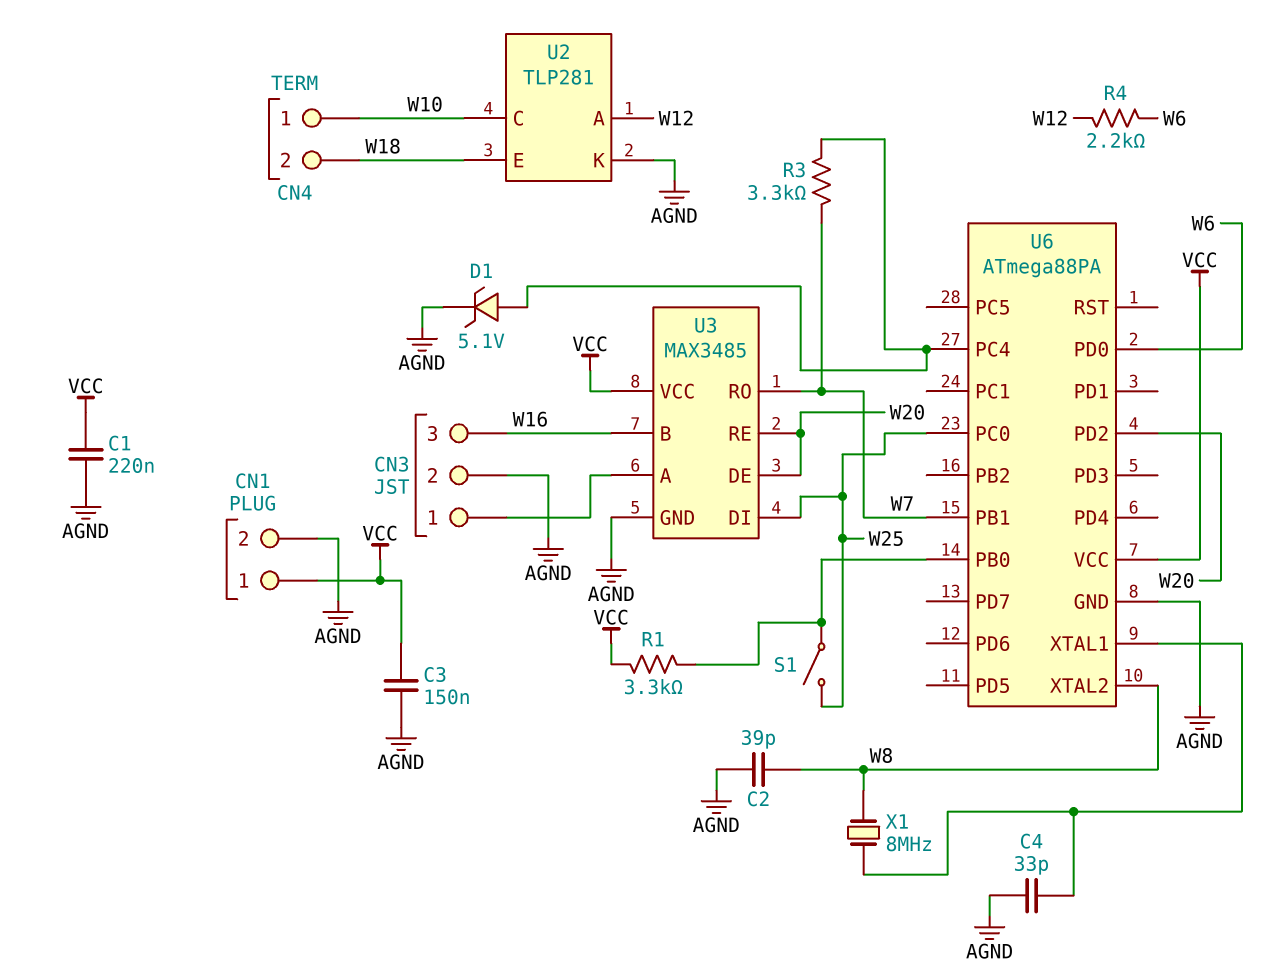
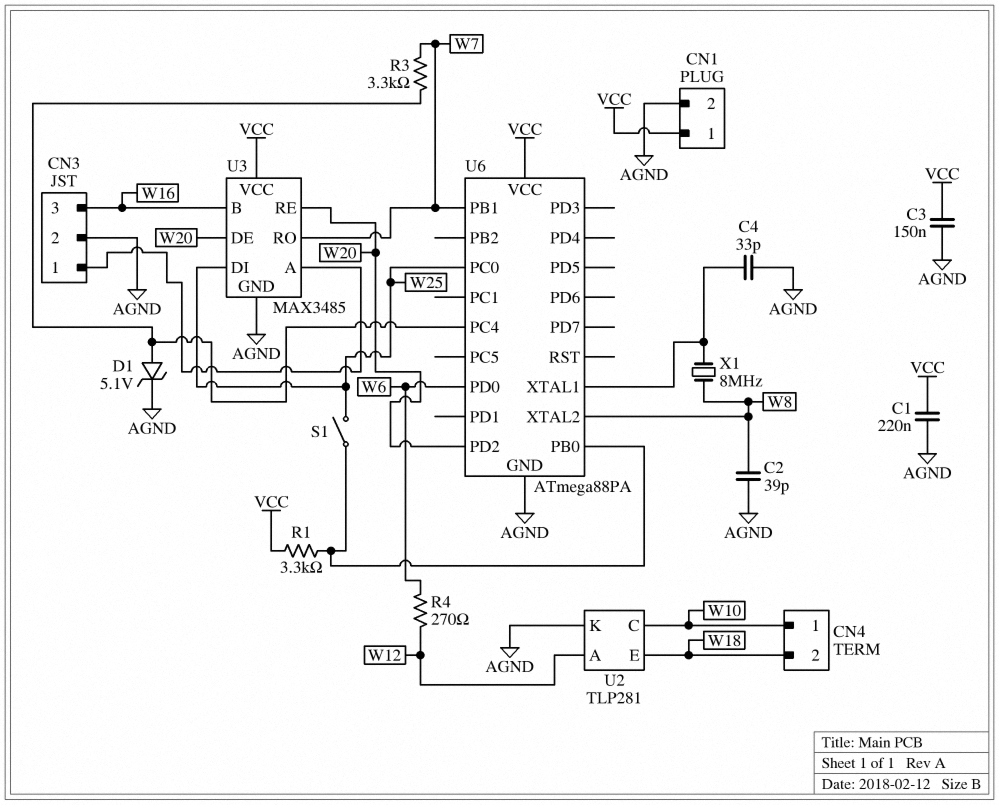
R4: 2.2k (W6, W12) -> 270 (W6, W12)

